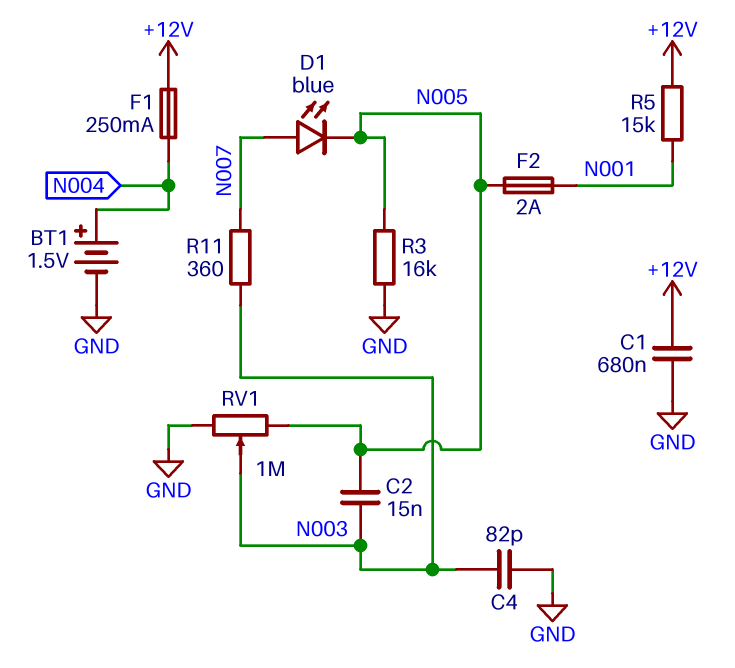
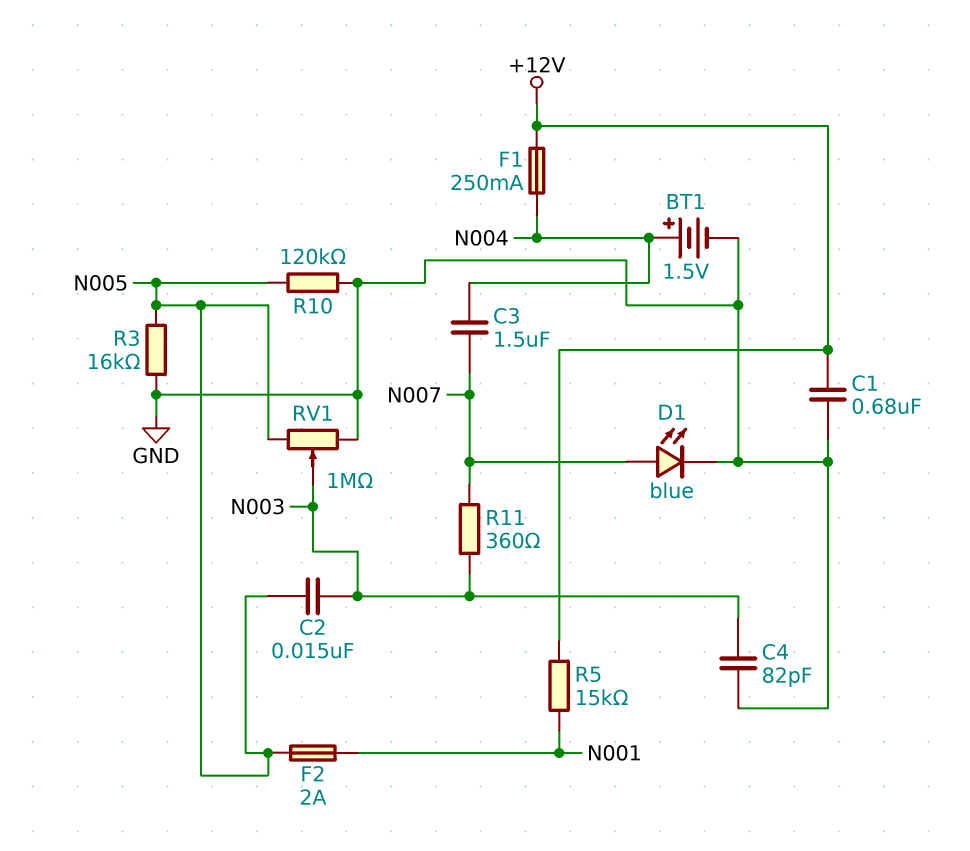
C3: none -> 1.5uF (N004, N007)
D1: LED blue (A N007, K N005) -> LED blue (A N007, K GND)
R10: none -> 120k (GND, N005)

